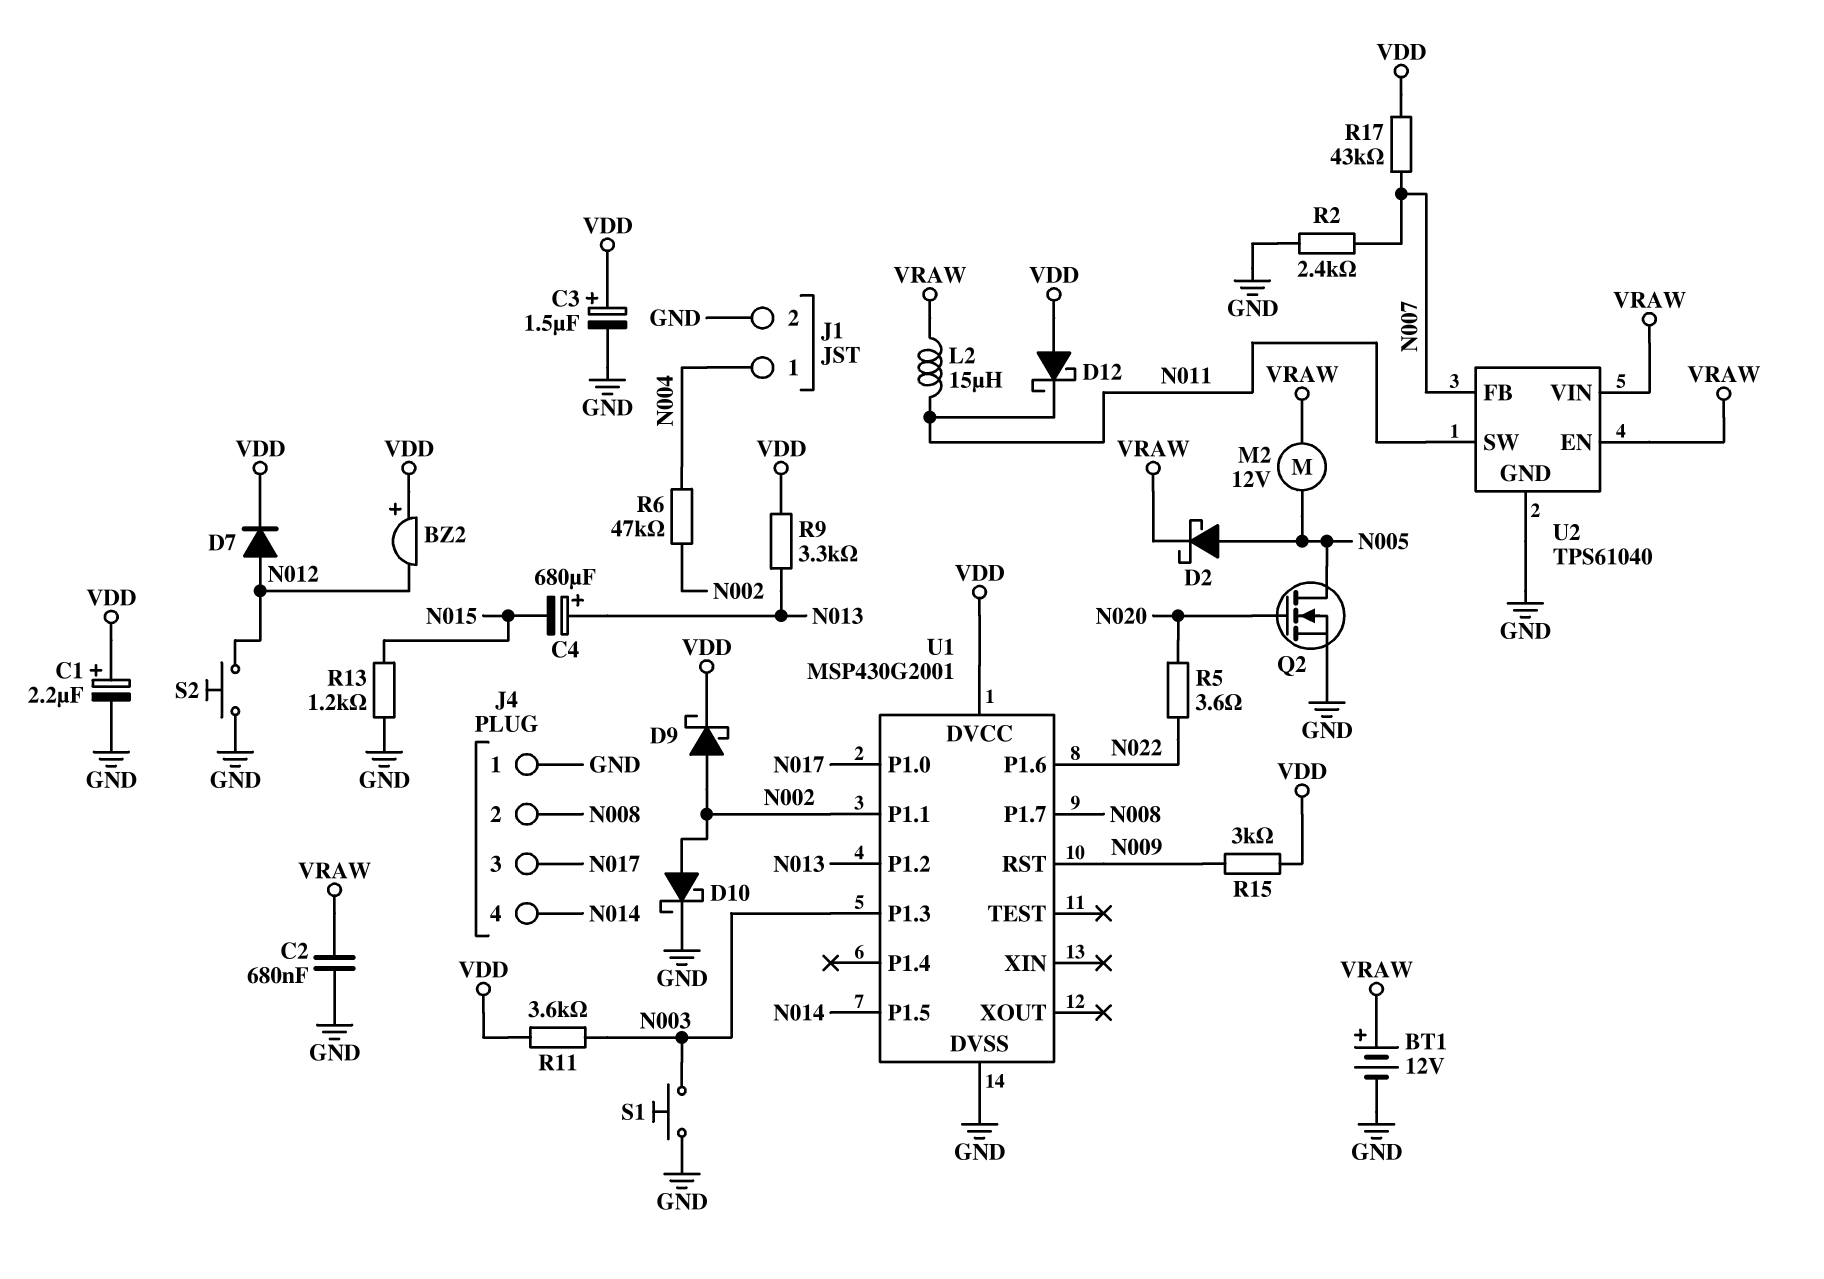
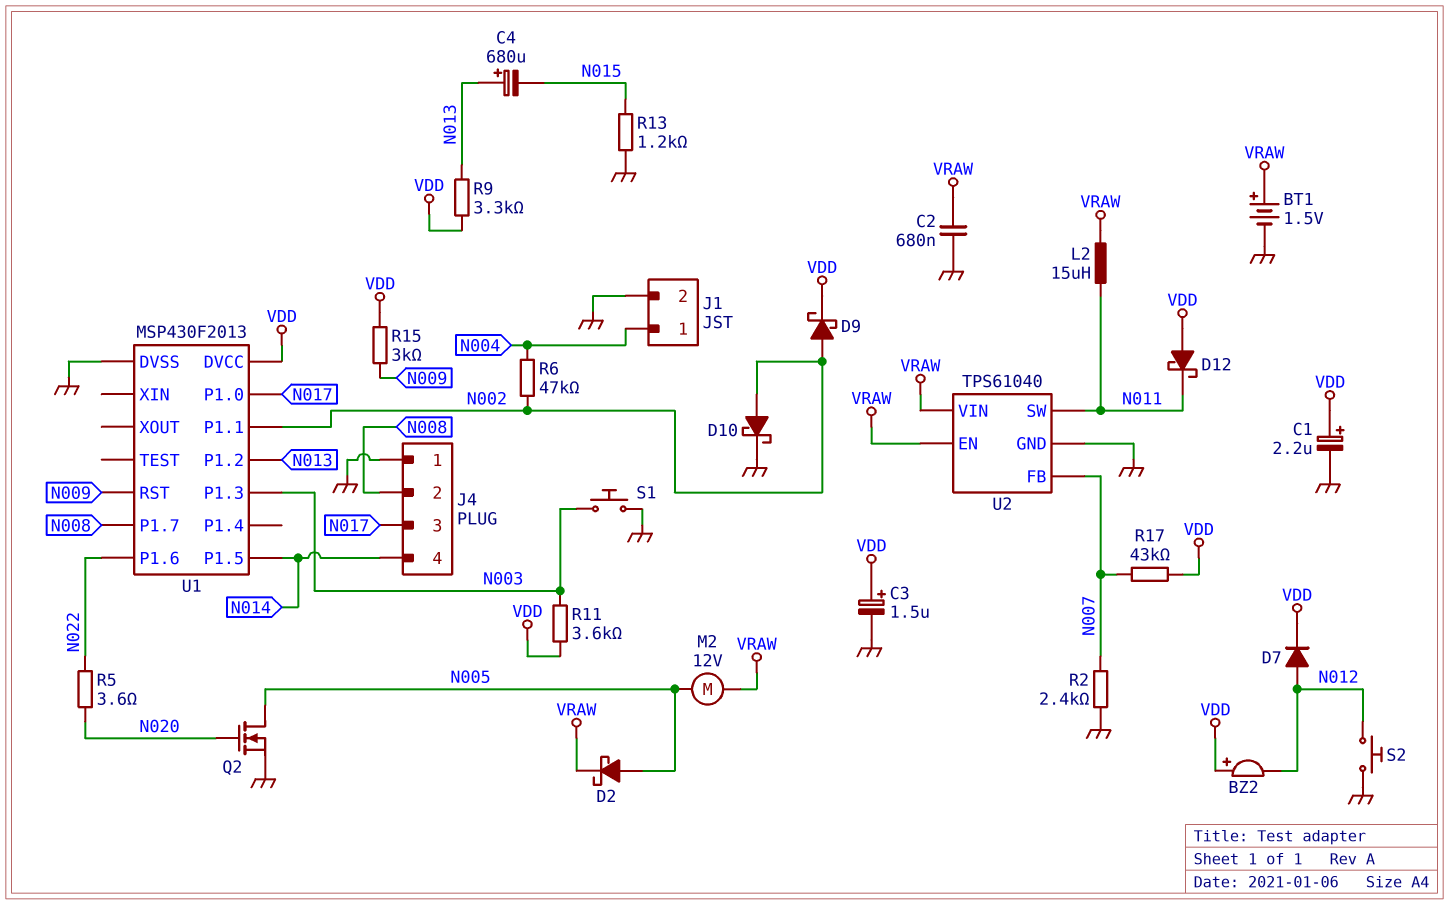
BT1: 12V (plus VRAW, minus GND) -> 1.5V (plus VRAW, minus GND)
U1: MSP430G2001 -> MSP430F2013

